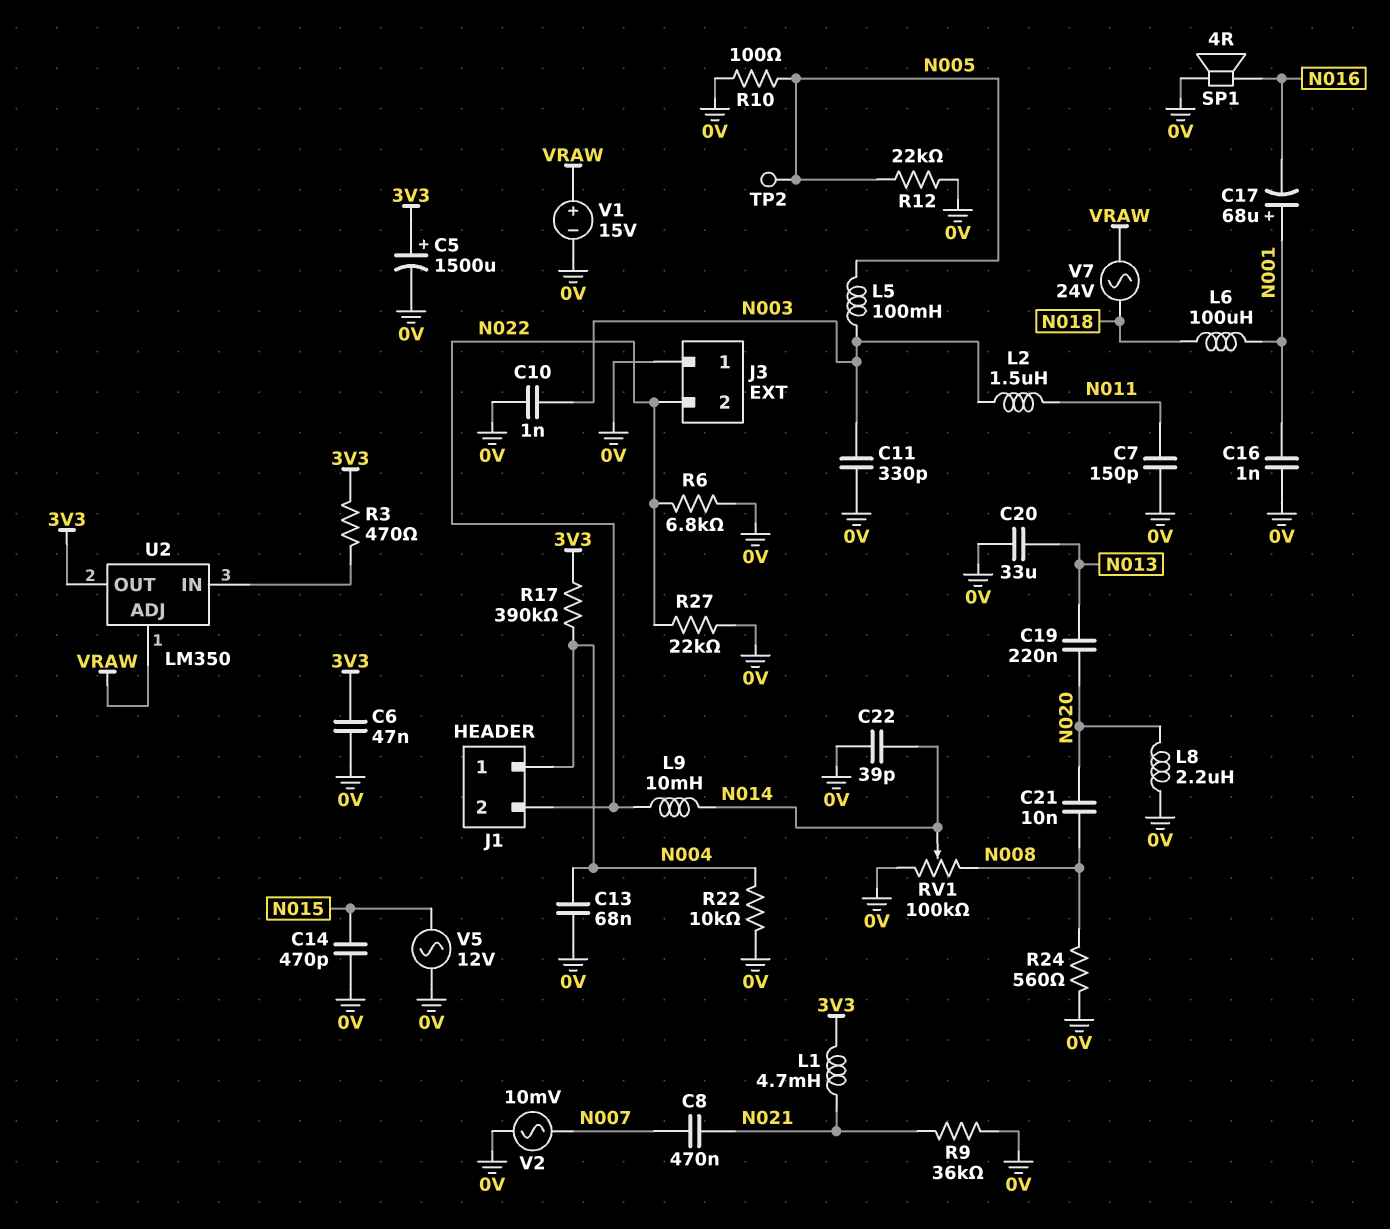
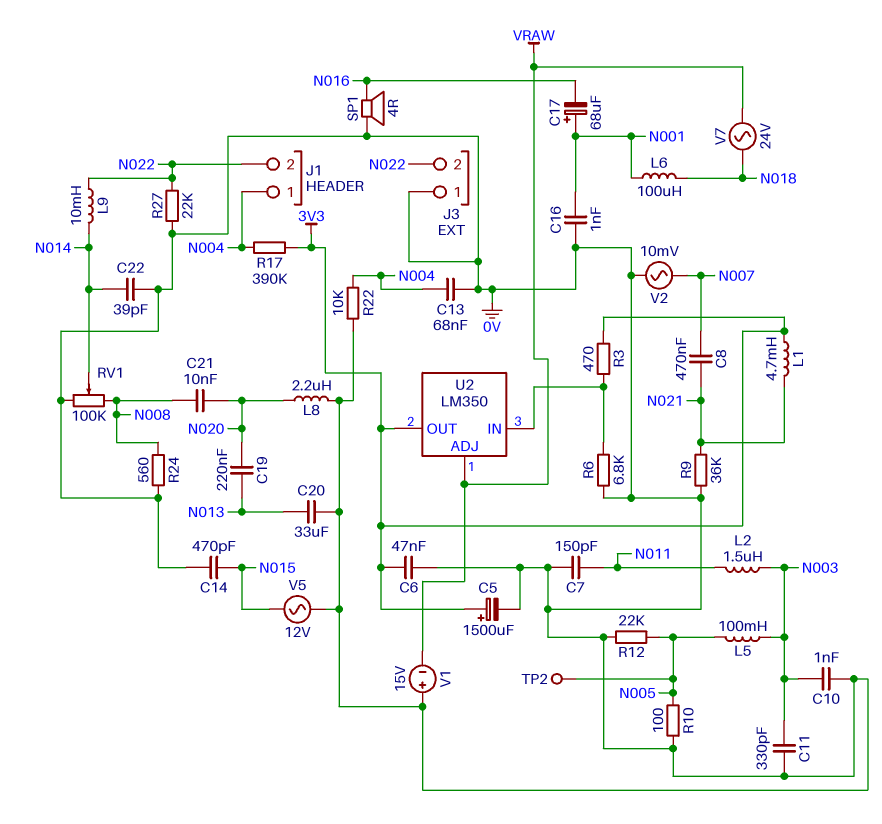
R6: 6.8k (0V, N022) -> 6.8k (0V, U2/IN)
V1: 15V (plus VRAW, minus 0V) -> 15V (plus 0V, minus VRAW)

